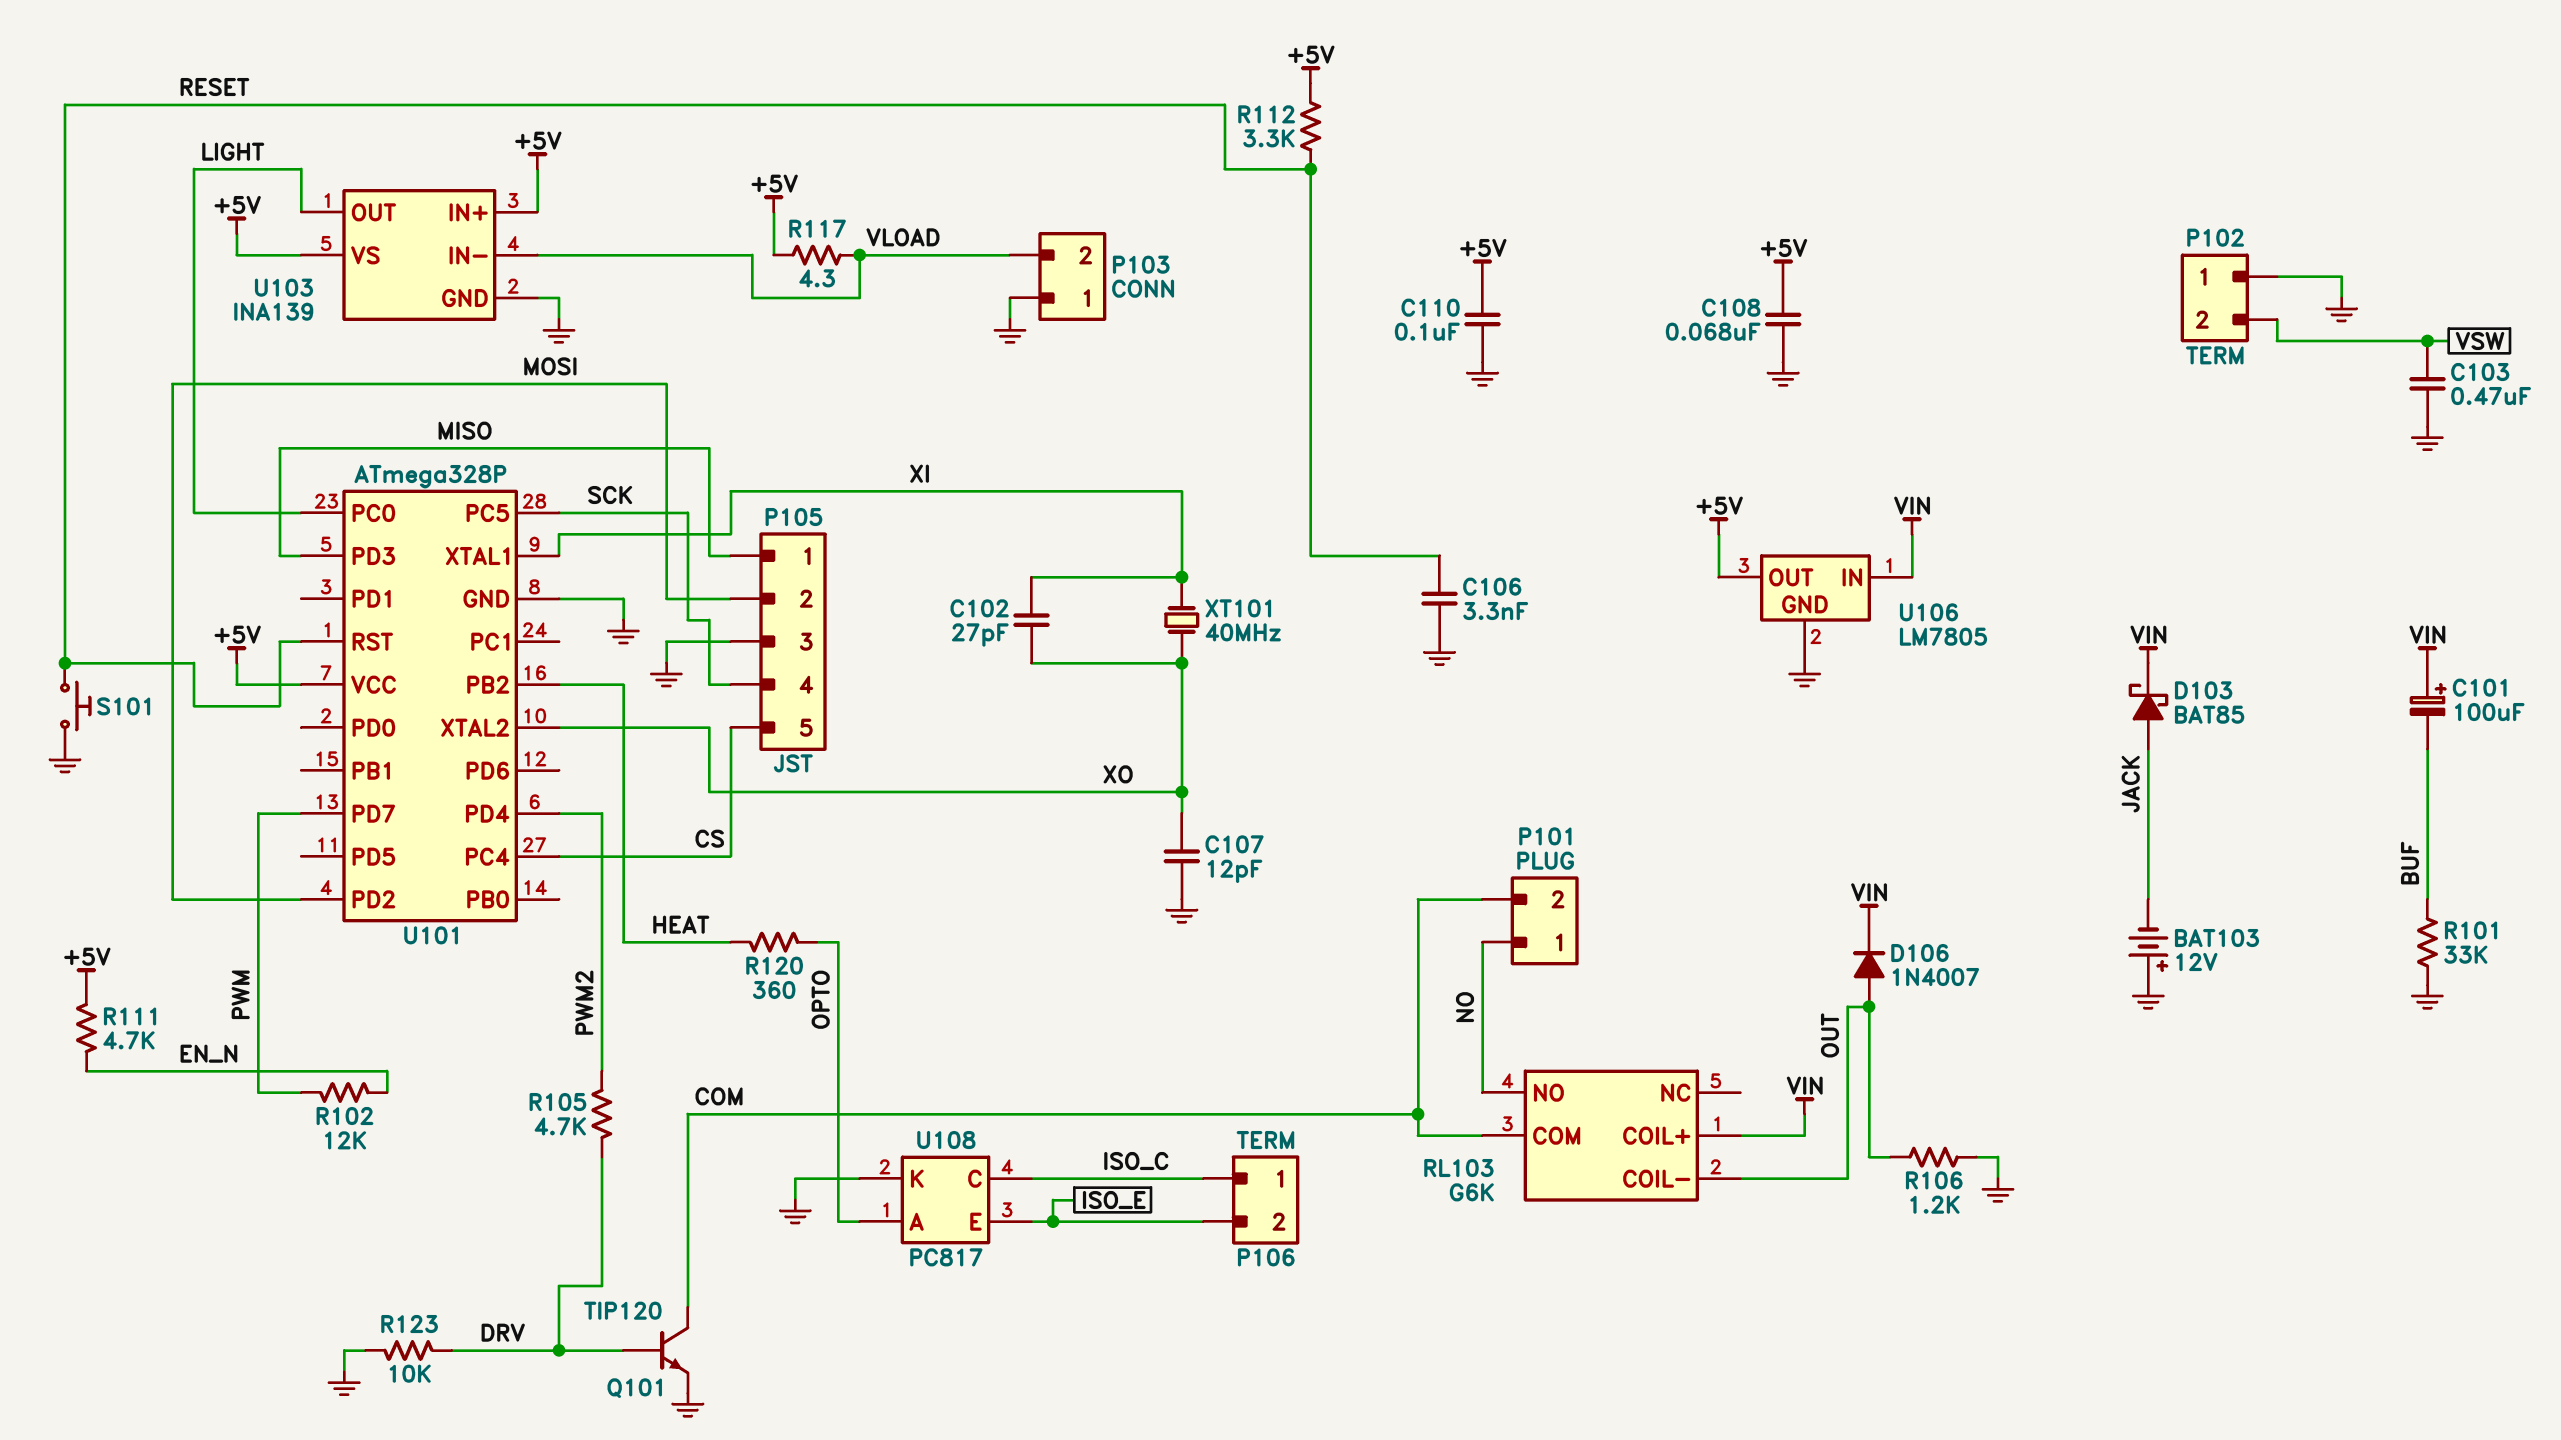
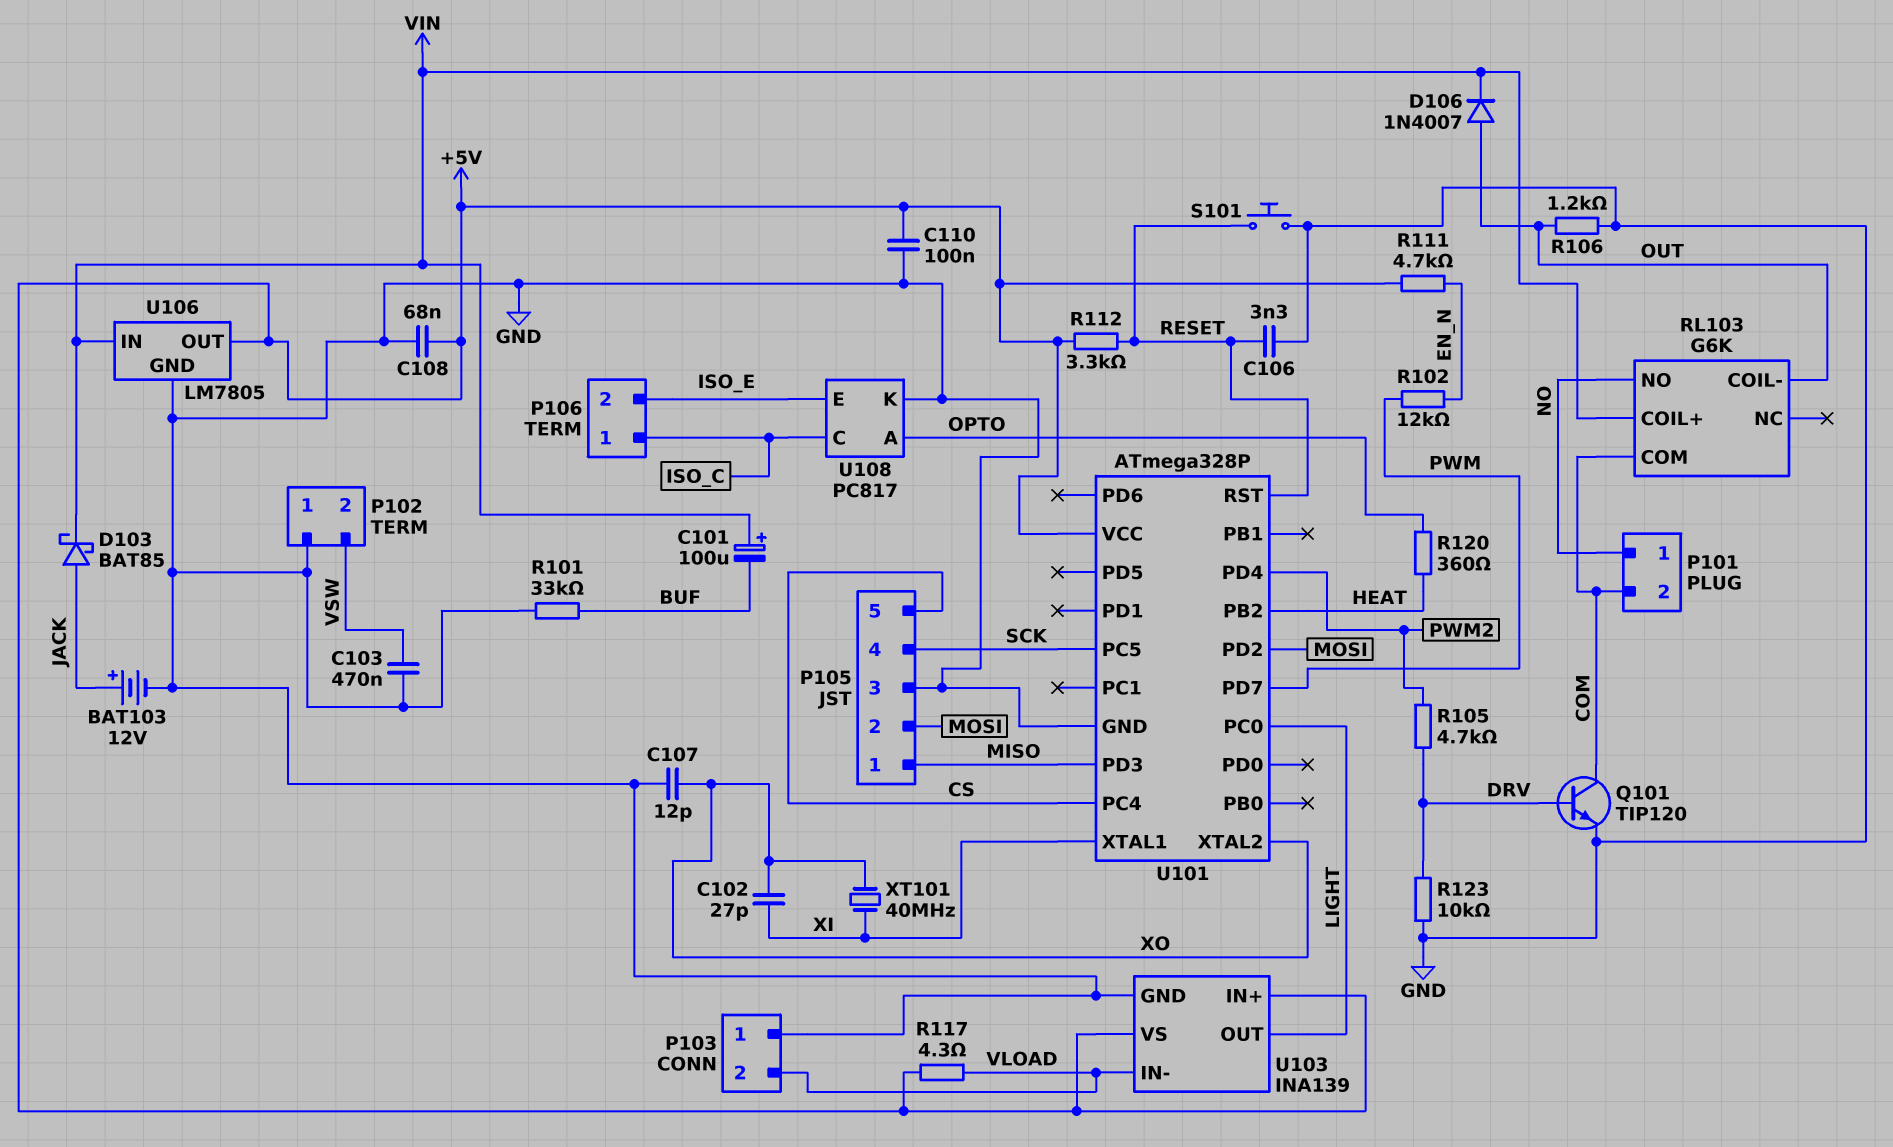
BAT103: 12V (plus GND, minus JACK) -> 12V (plus JACK, minus GND)

